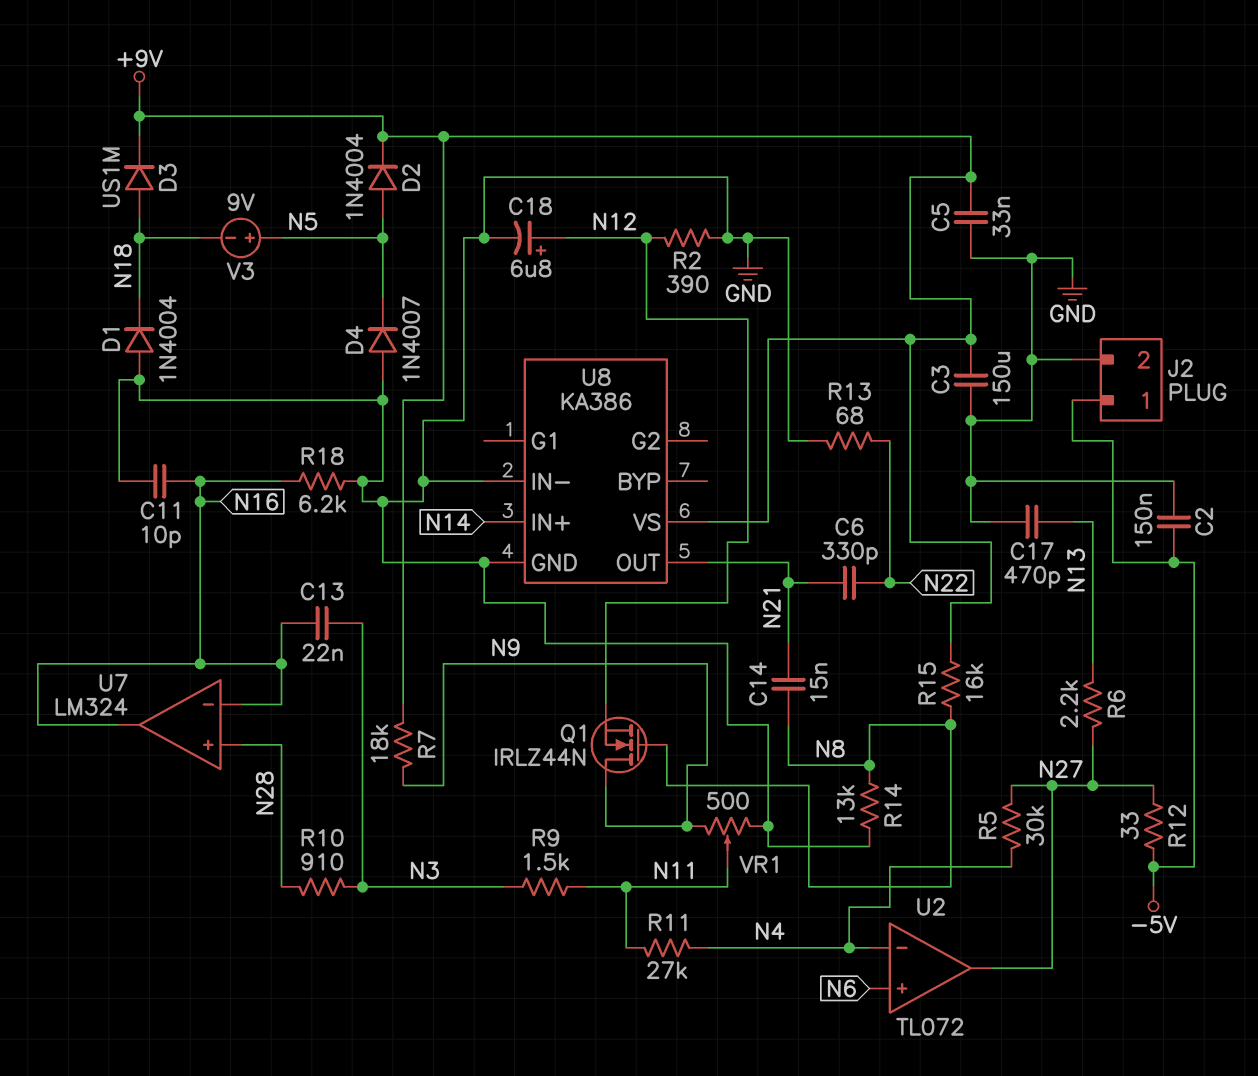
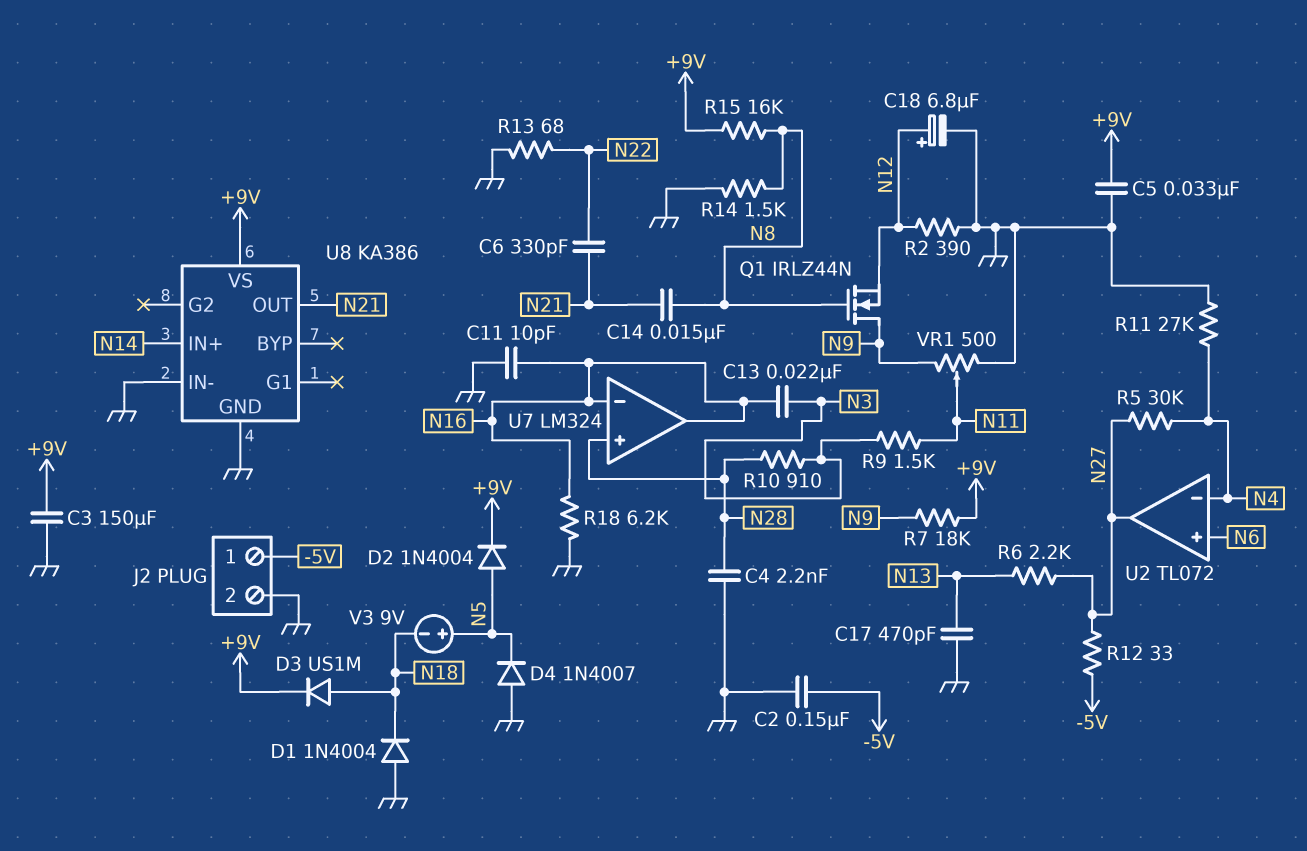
C4: none -> 2.2nF (GND, N28)
R11: 27k (N4, N11) -> 27k (GND, N4)
R14: 13k (GND, N8) -> 1.5k (GND, N8)

